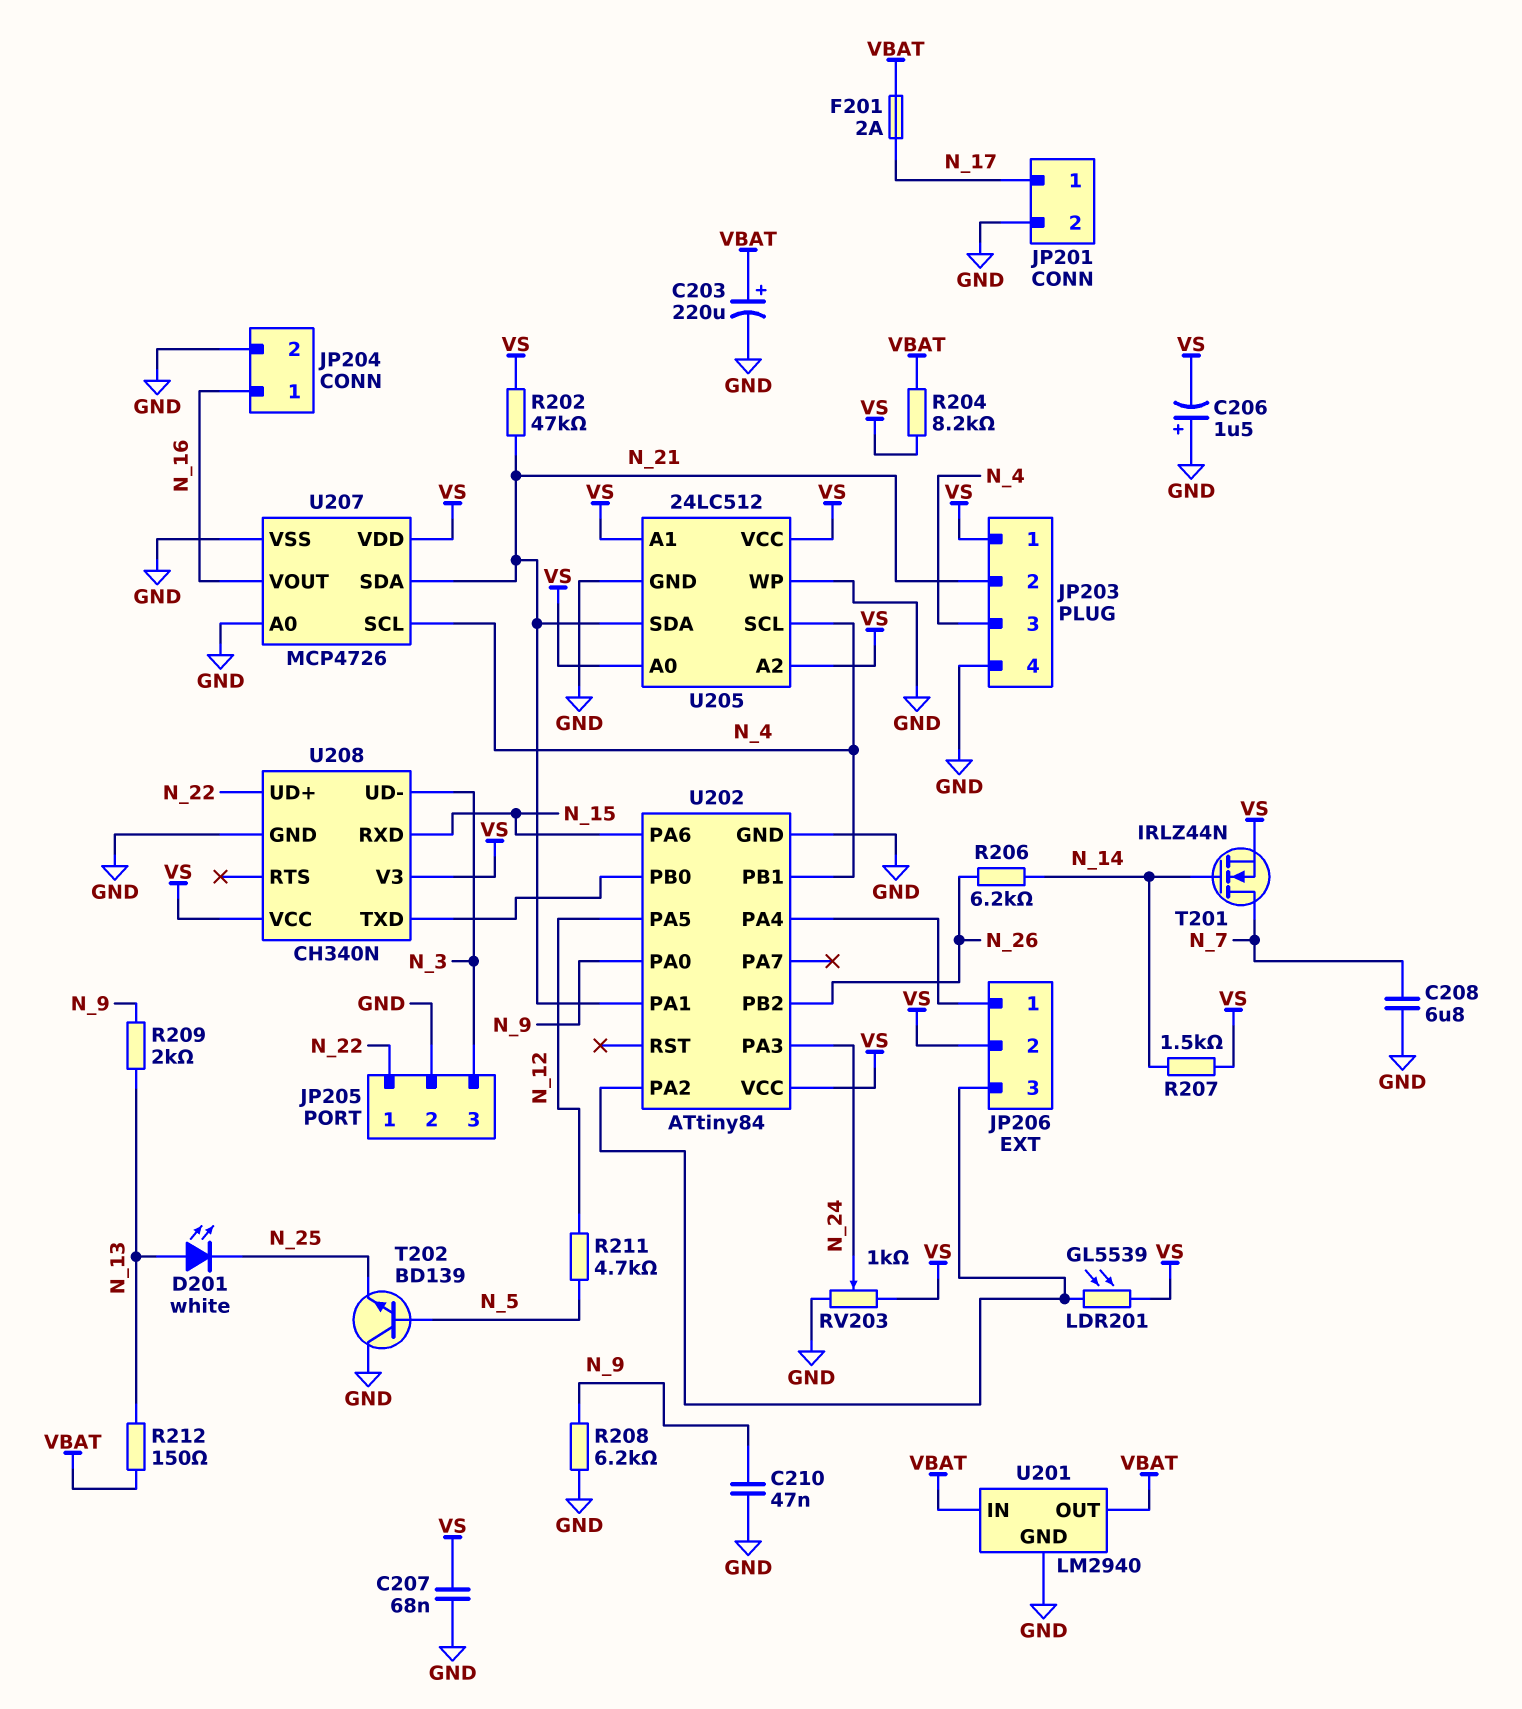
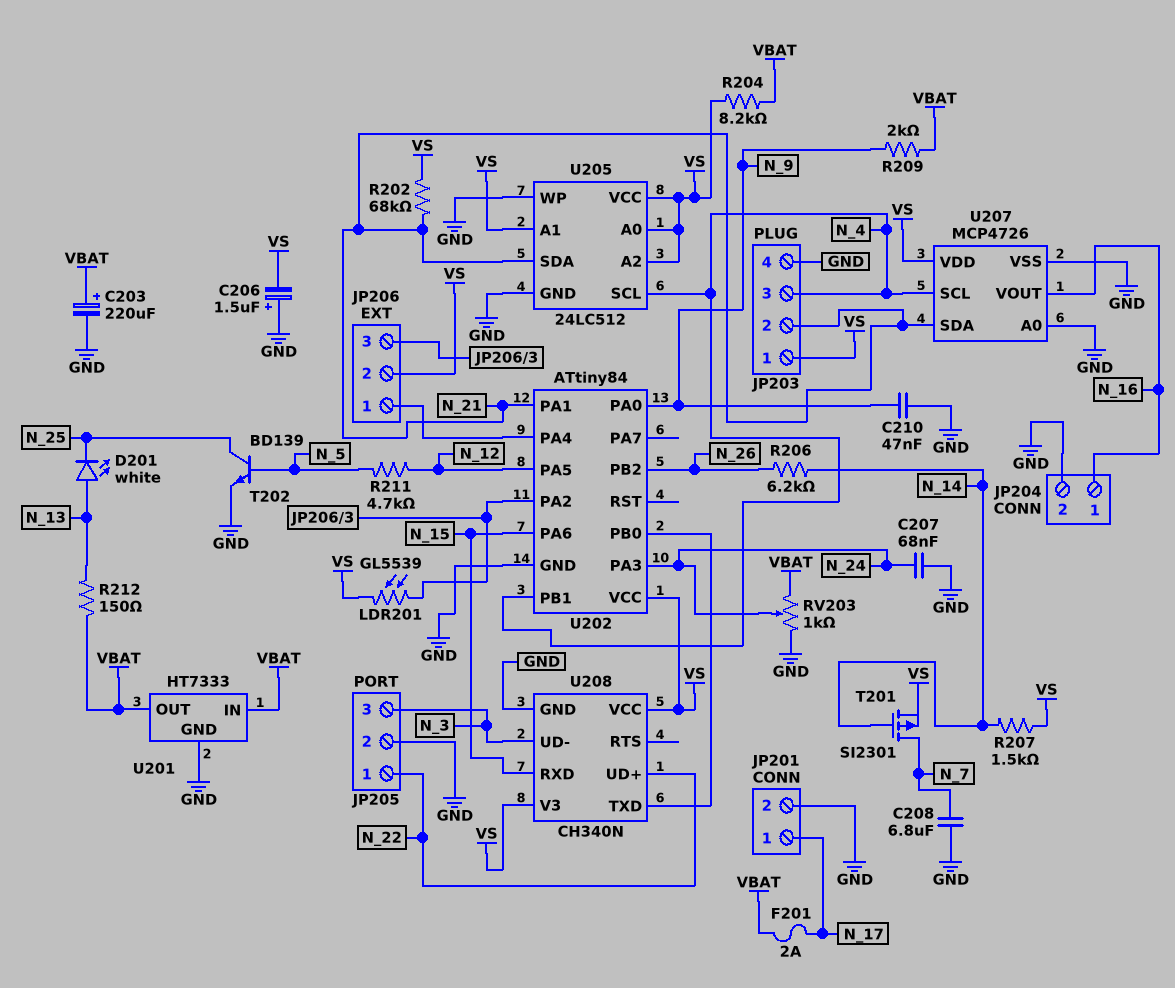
C207: 68nF (GND, VS) -> 68nF (GND, N_24)
R202: 47k (N_21, VS) -> 68k (N_21, VS)
R208: 6.2k (GND, N_9) -> none
R209: 2k (N_9, N_13) -> 2k (N_9, VBAT)
RV203: 1k (GND, VS, wiper N_24) -> 1k (GND, VBAT, wiper N_24)
T201: NMOS IRLZ44N (G N_14, D N_7, S VS) -> PMOS SI2301 (G N_14, D N_7, S VS)
T202: NPN BD139 (B N_5, C GND, E N_25) -> NPN BD139 (B N_5, C N_25, E GND)
U201: LM2940 -> HT7333

